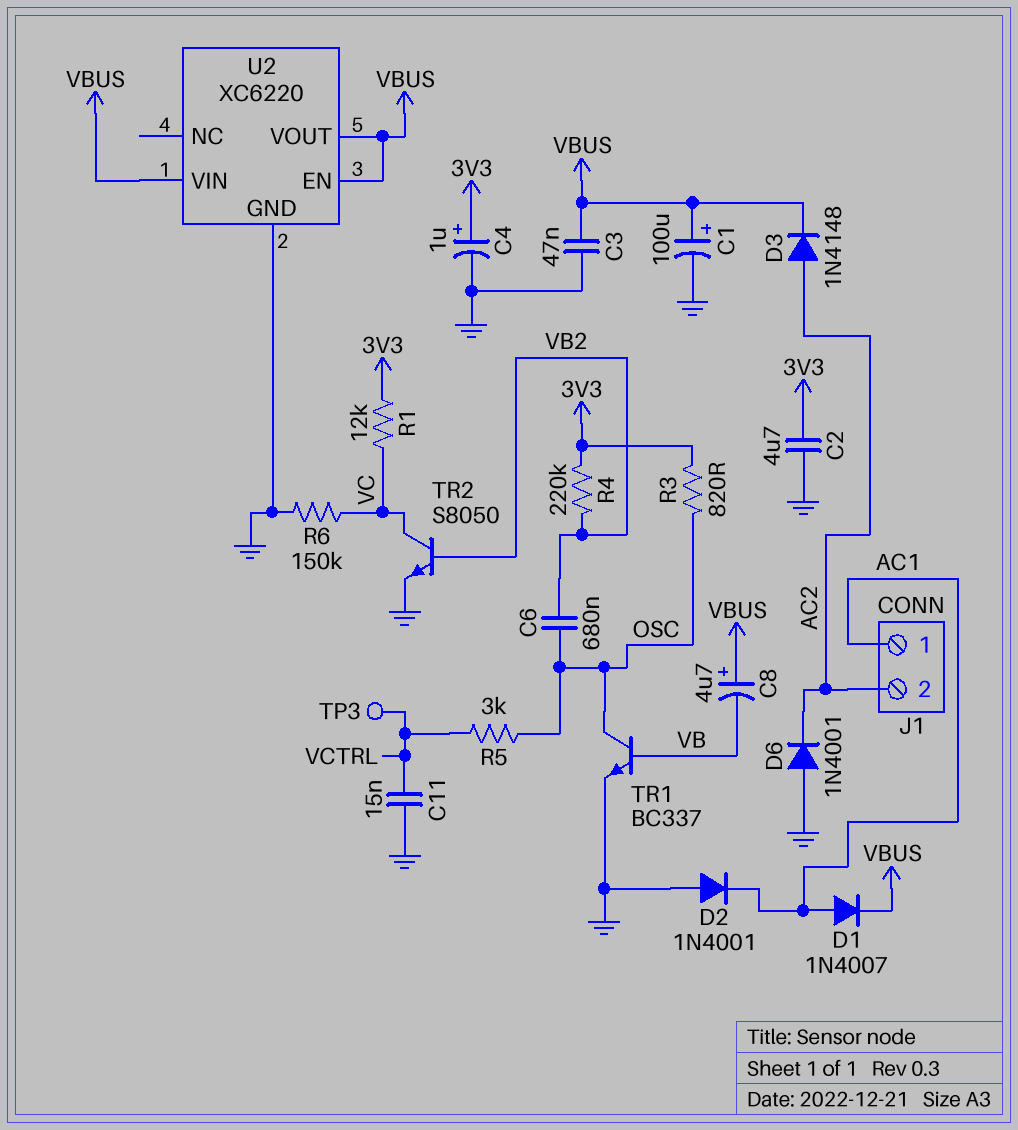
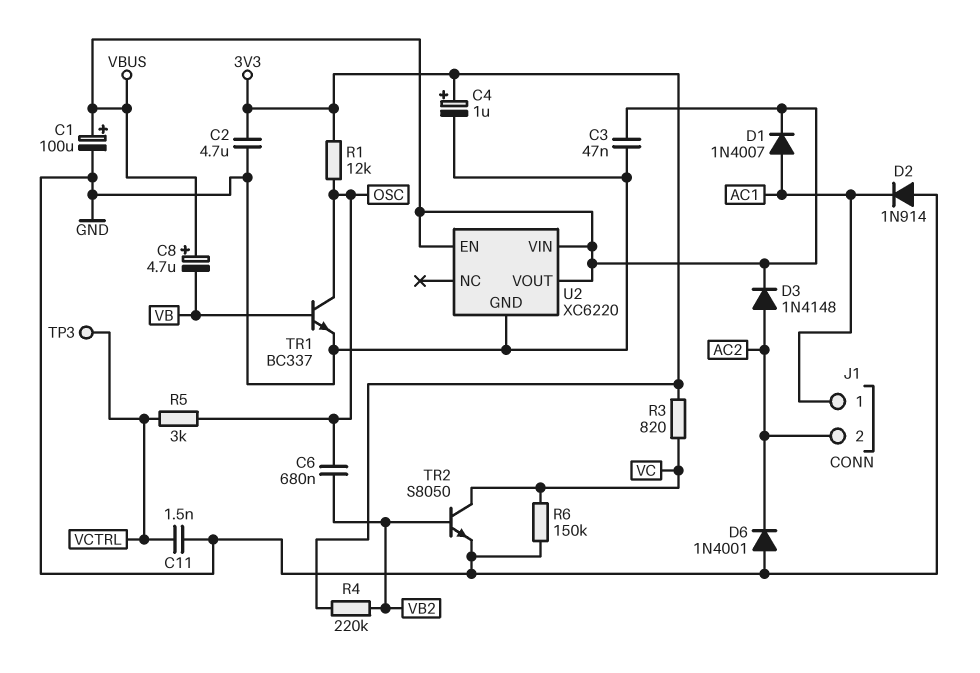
C11: 15nF (GND, VCTRL) -> 1.5nF (GND, VCTRL)
D2: diode 1N4001 (A GND, K AC1) -> diode 1N914 (A GND, K AC1)
R1: 12k (3V3, VC) -> 12k (3V3, OSC)
R3: 820 (3V3, OSC) -> 820 (3V3, VC)

